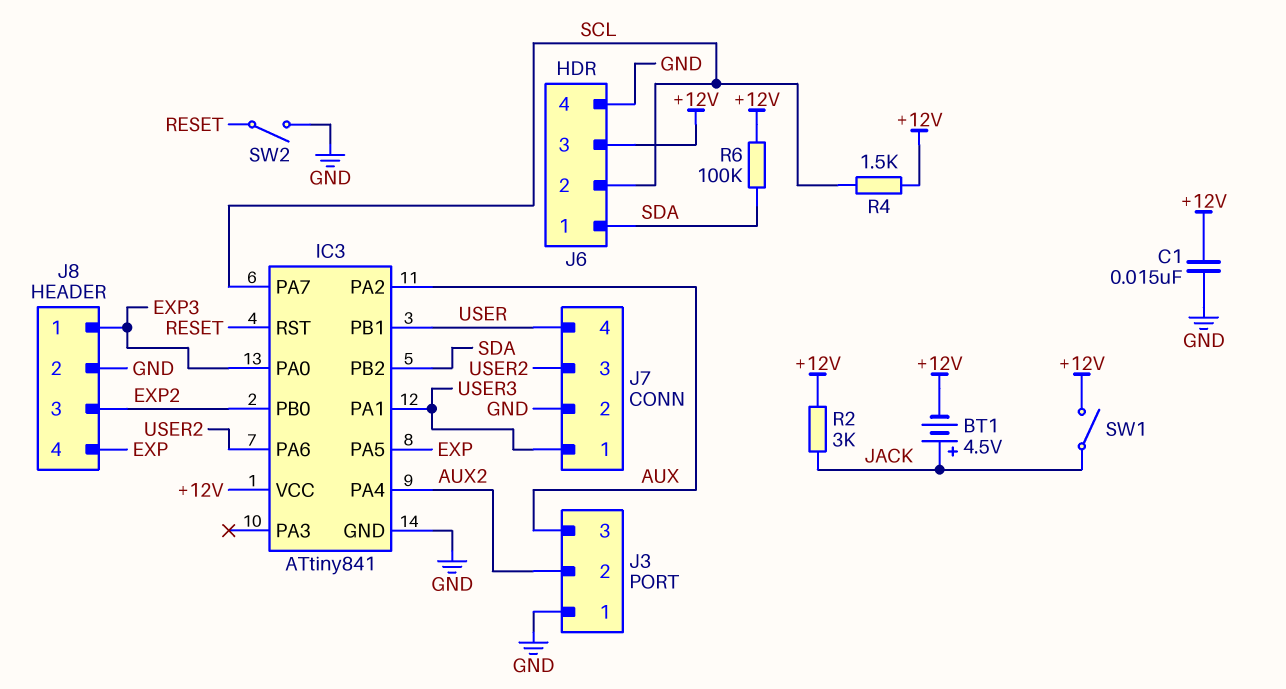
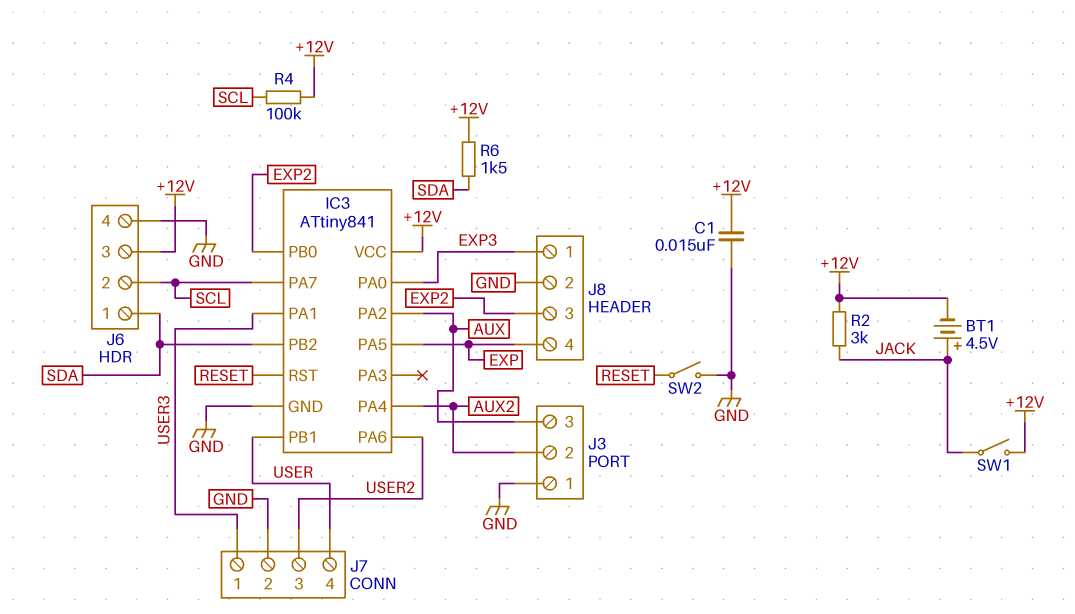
R4: 1.5k (+12V, SCL) -> 100k (+12V, SCL)
R6: 100k (+12V, SDA) -> 1.5k (+12V, SDA)

